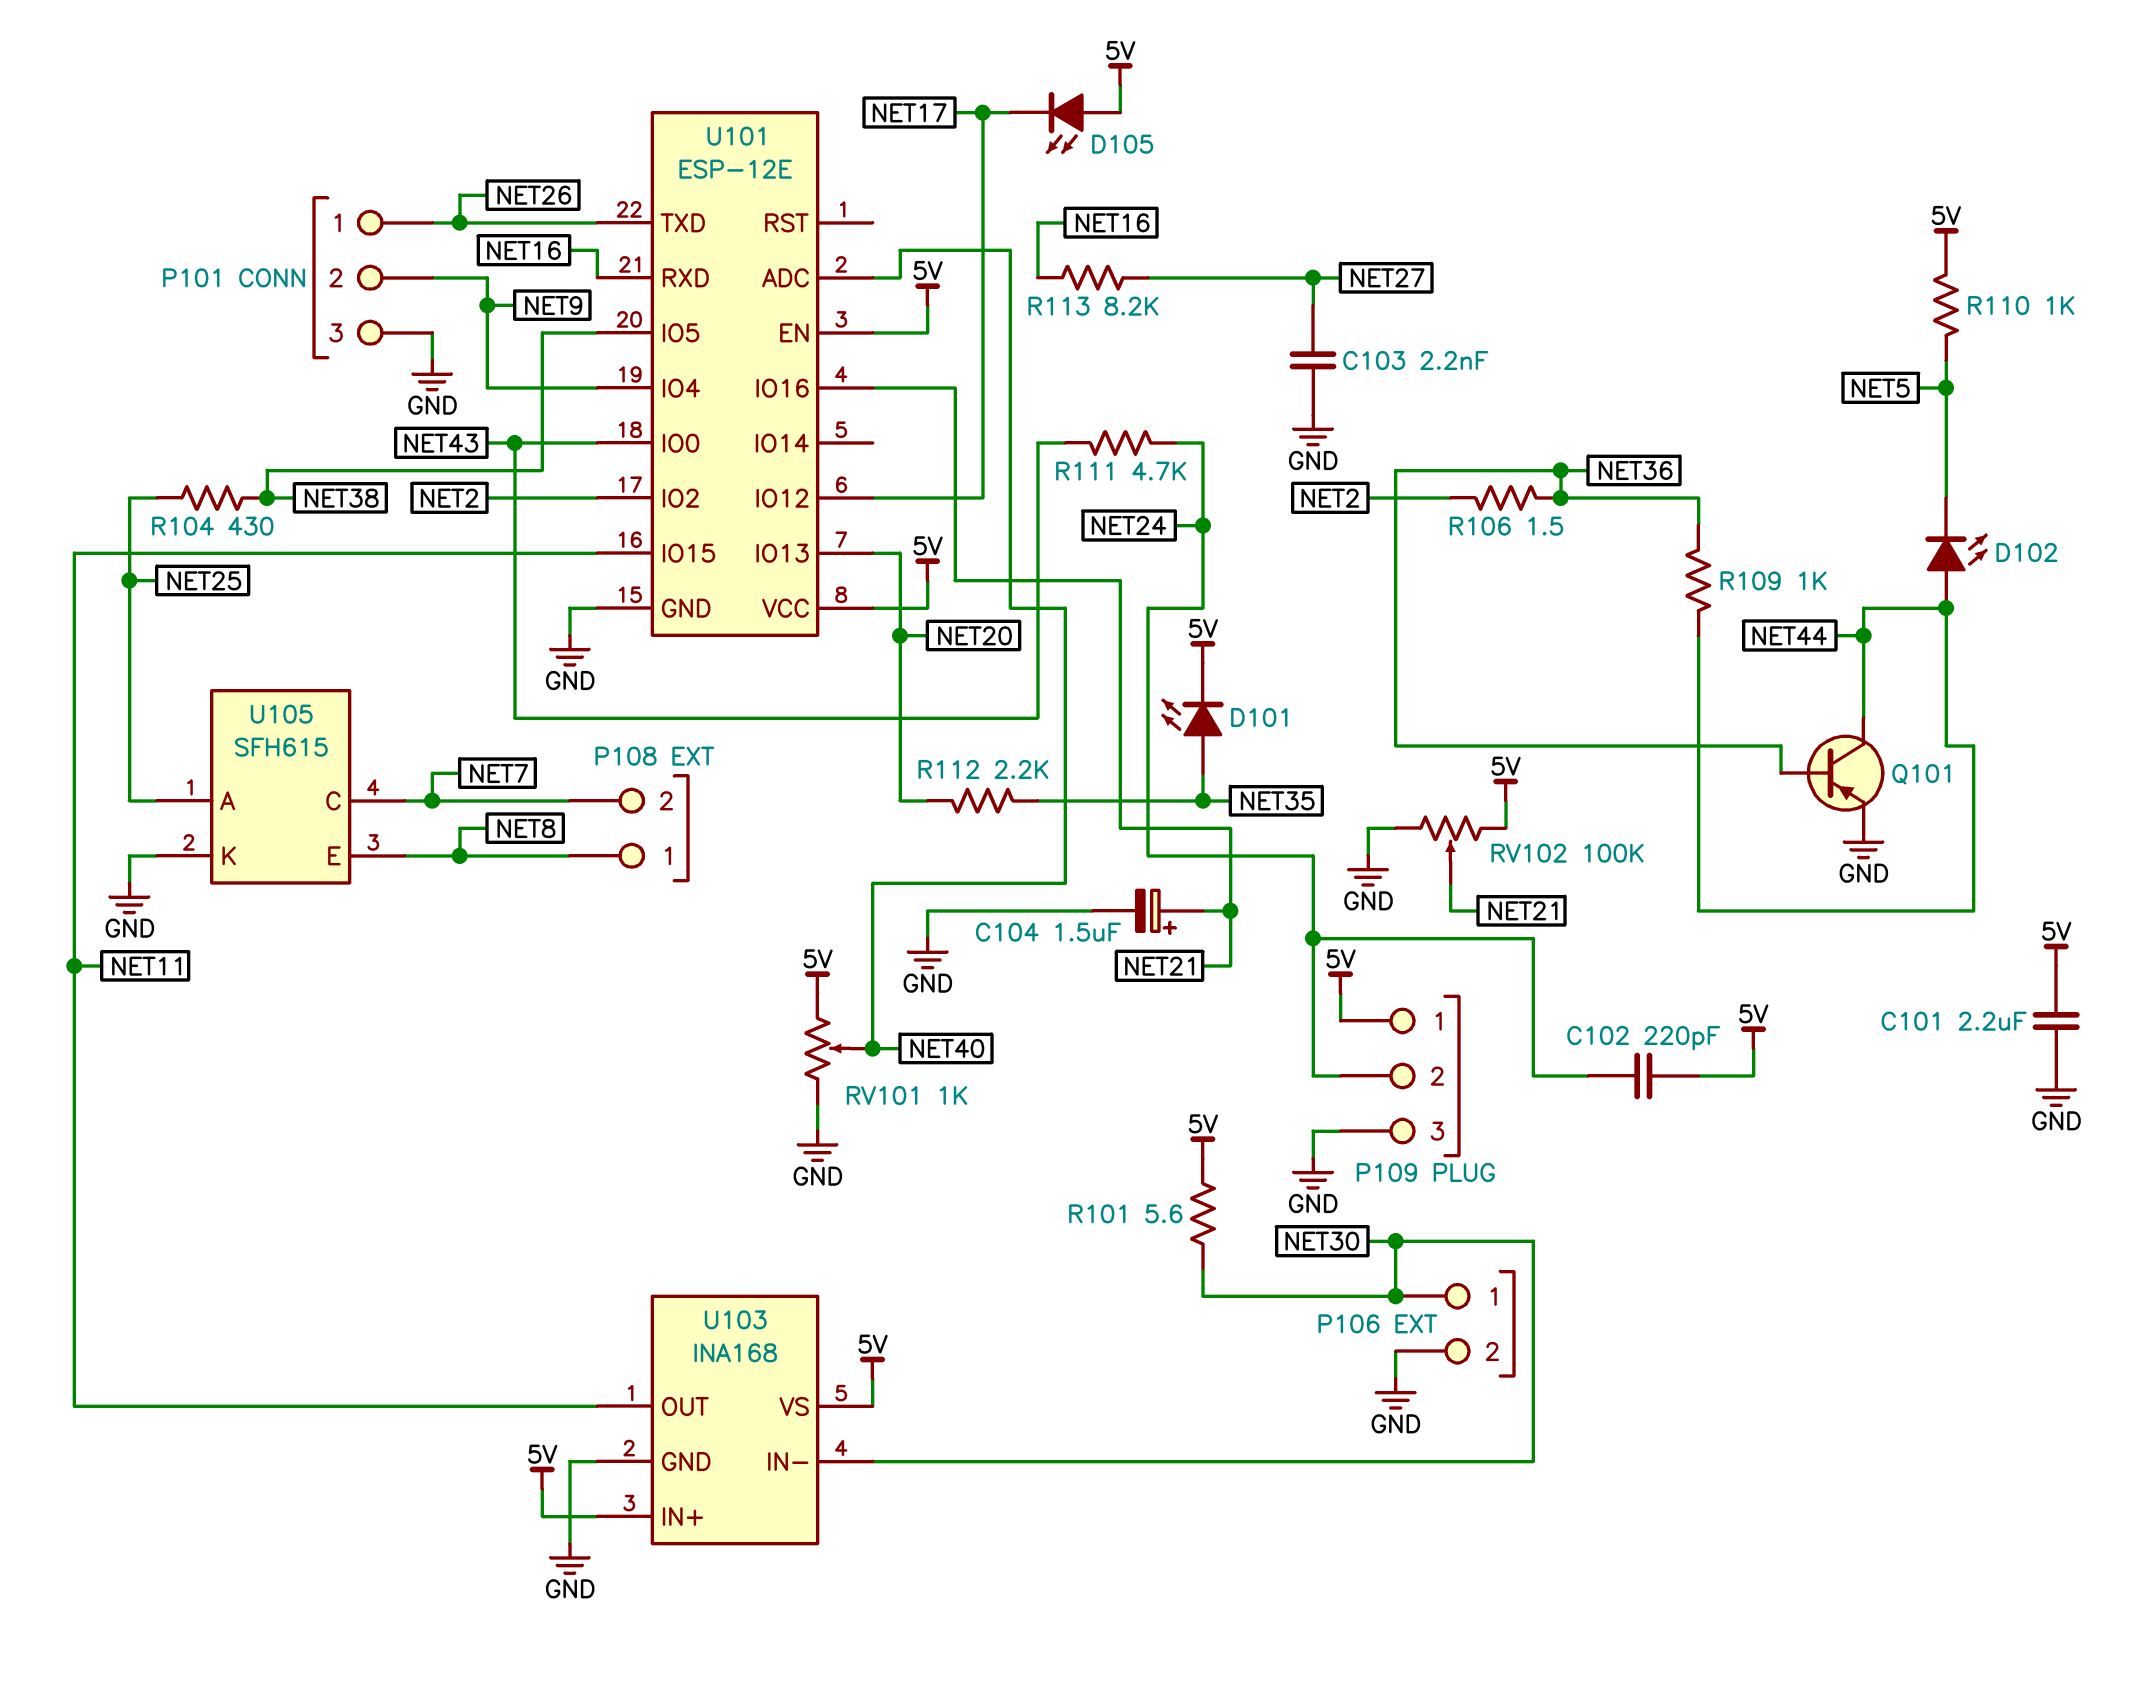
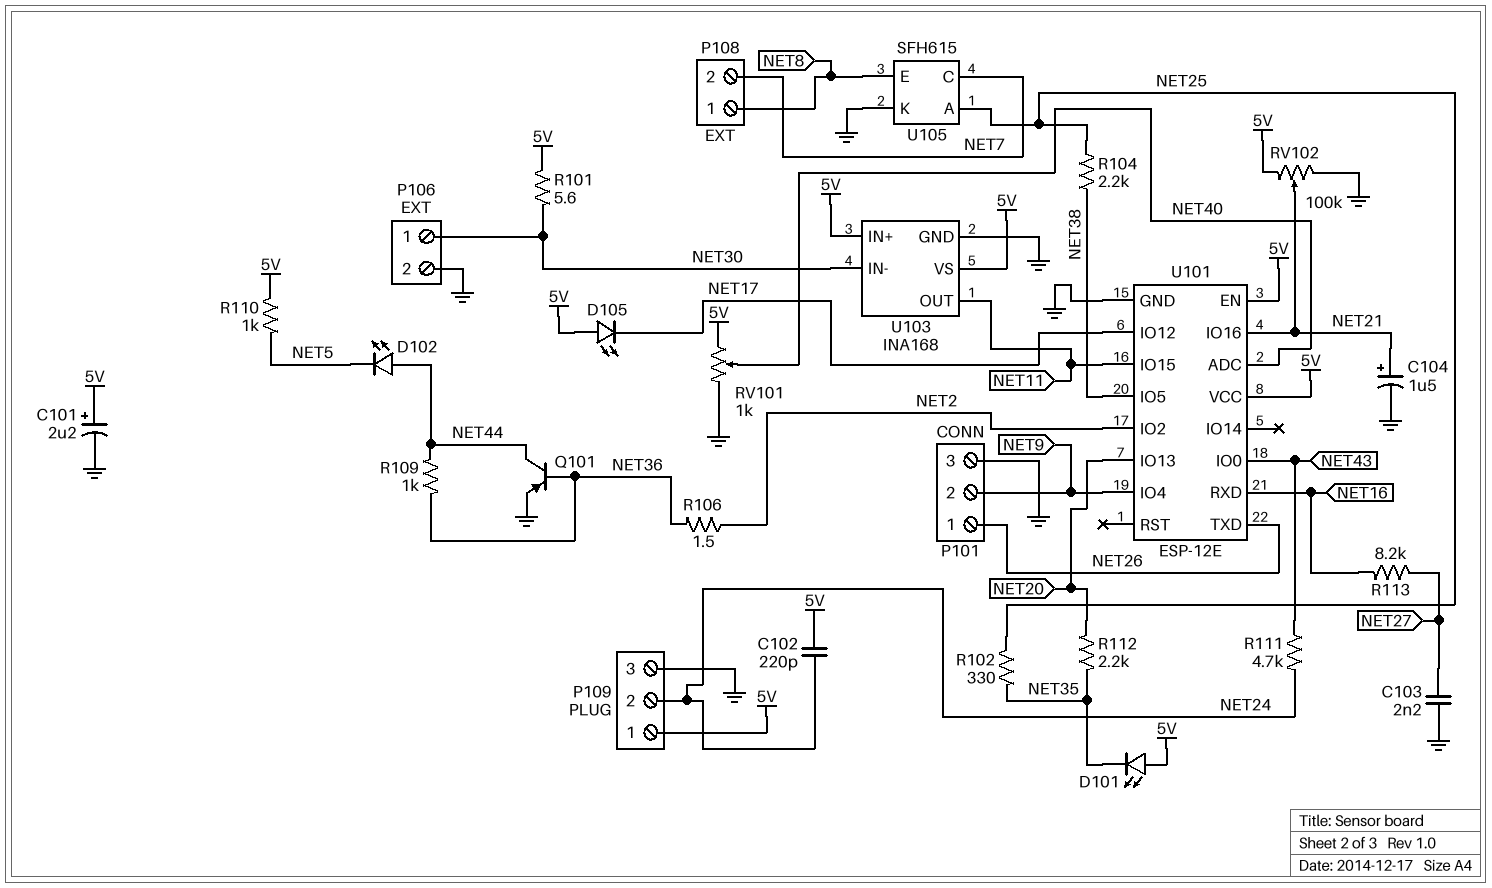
C101: 2.2uF (5V, GND) -> 2.2uF (plus 5V, minus GND)
D101: LED (A NET35, K 5V) -> LED (A 5V, K NET35)
R102: none -> 330 (NET25, NET35)
R104: 430 (NET25, NET38) -> 2.2k (NET25, NET38)

